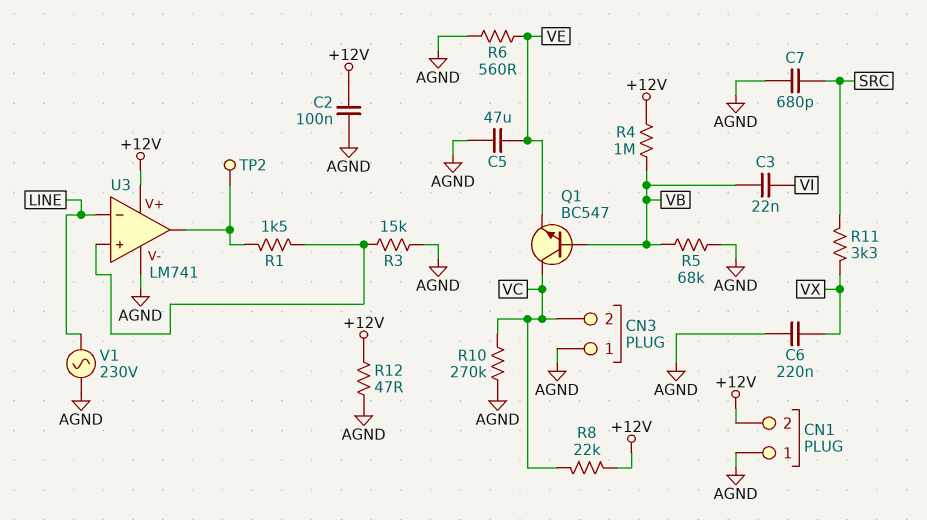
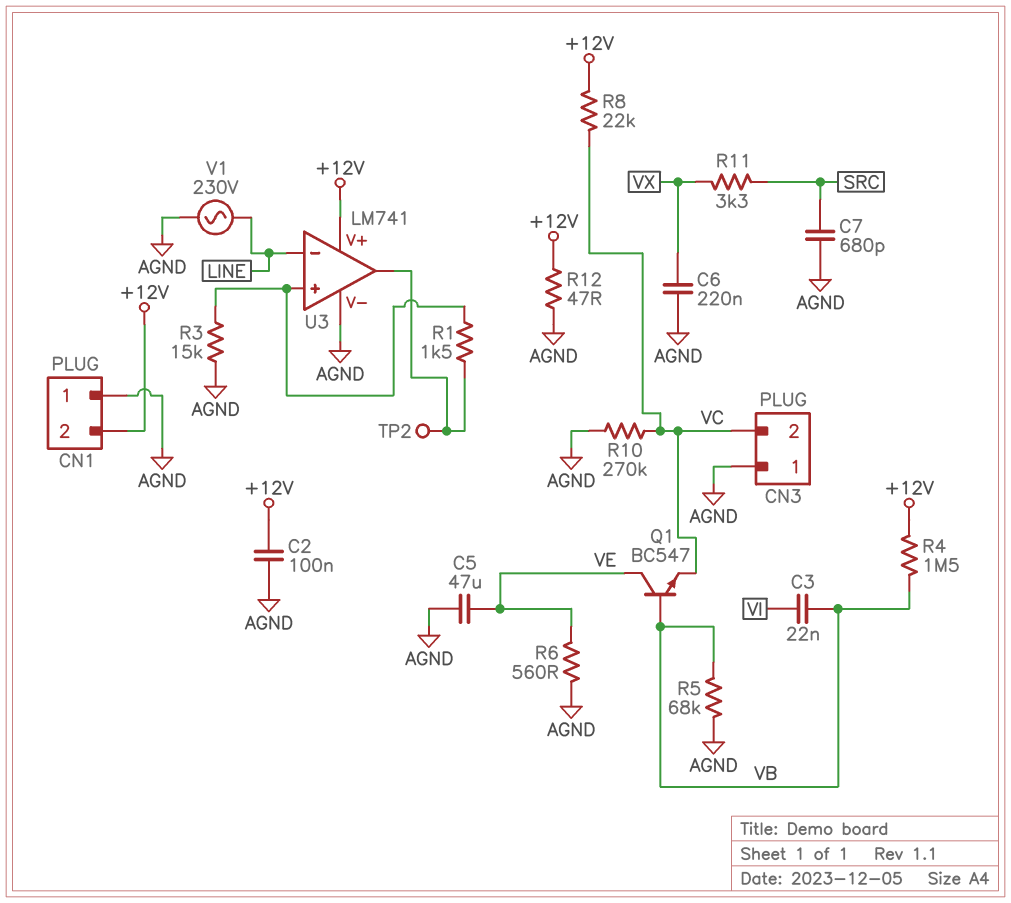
Q1: NPN BC547 (B VB, C VC, E VE) -> NPN BC547 (B VB, C VE, E VC)
R4: 1M (+12V, VB) -> 1.5M (+12V, VB)

